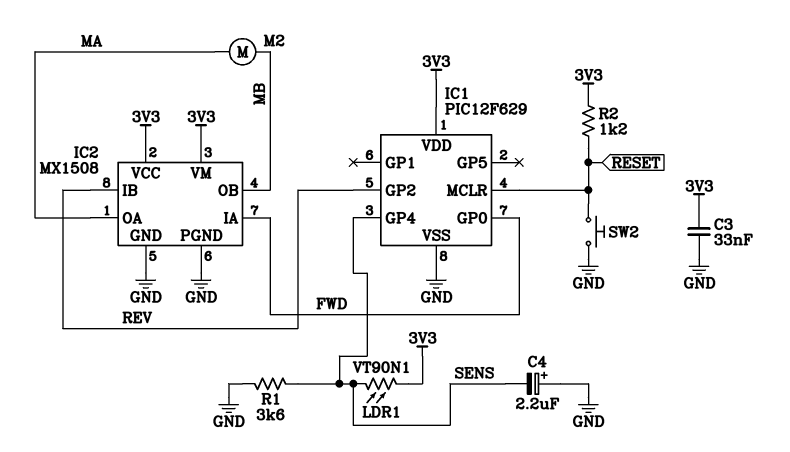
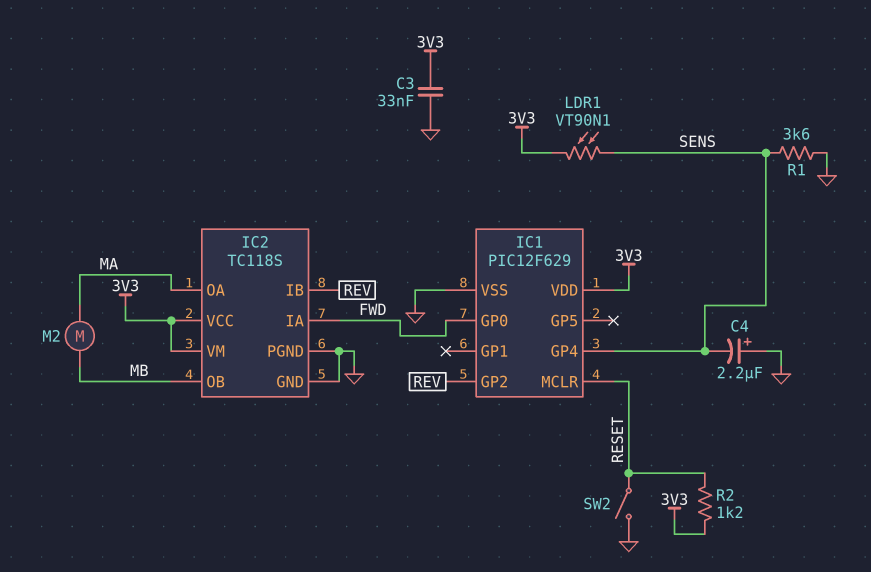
IC2: MX1508 -> TC118S
SW2: button (GND, RESET) -> switch (GND, RESET)

